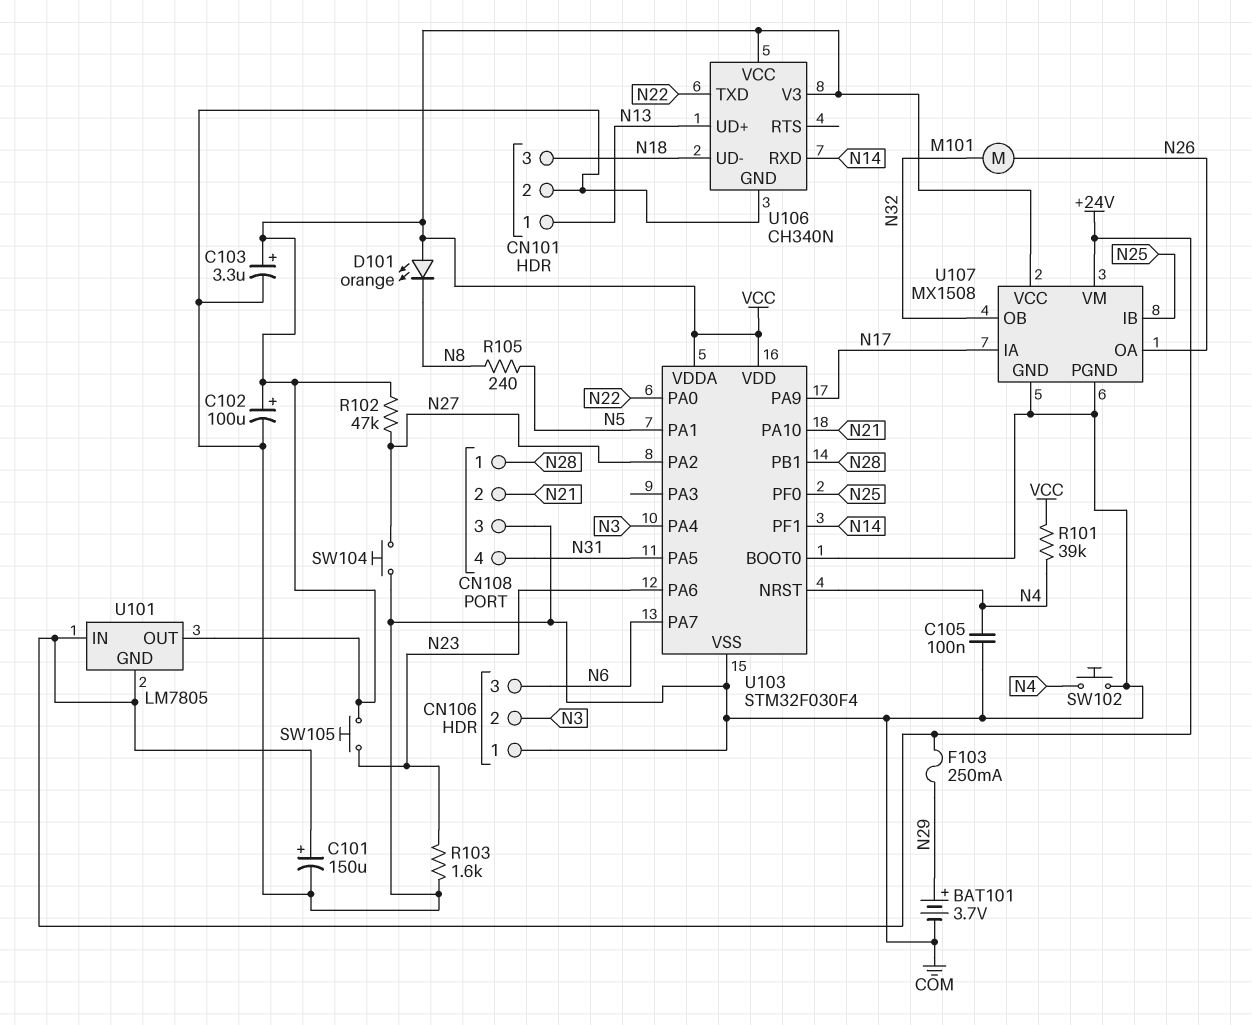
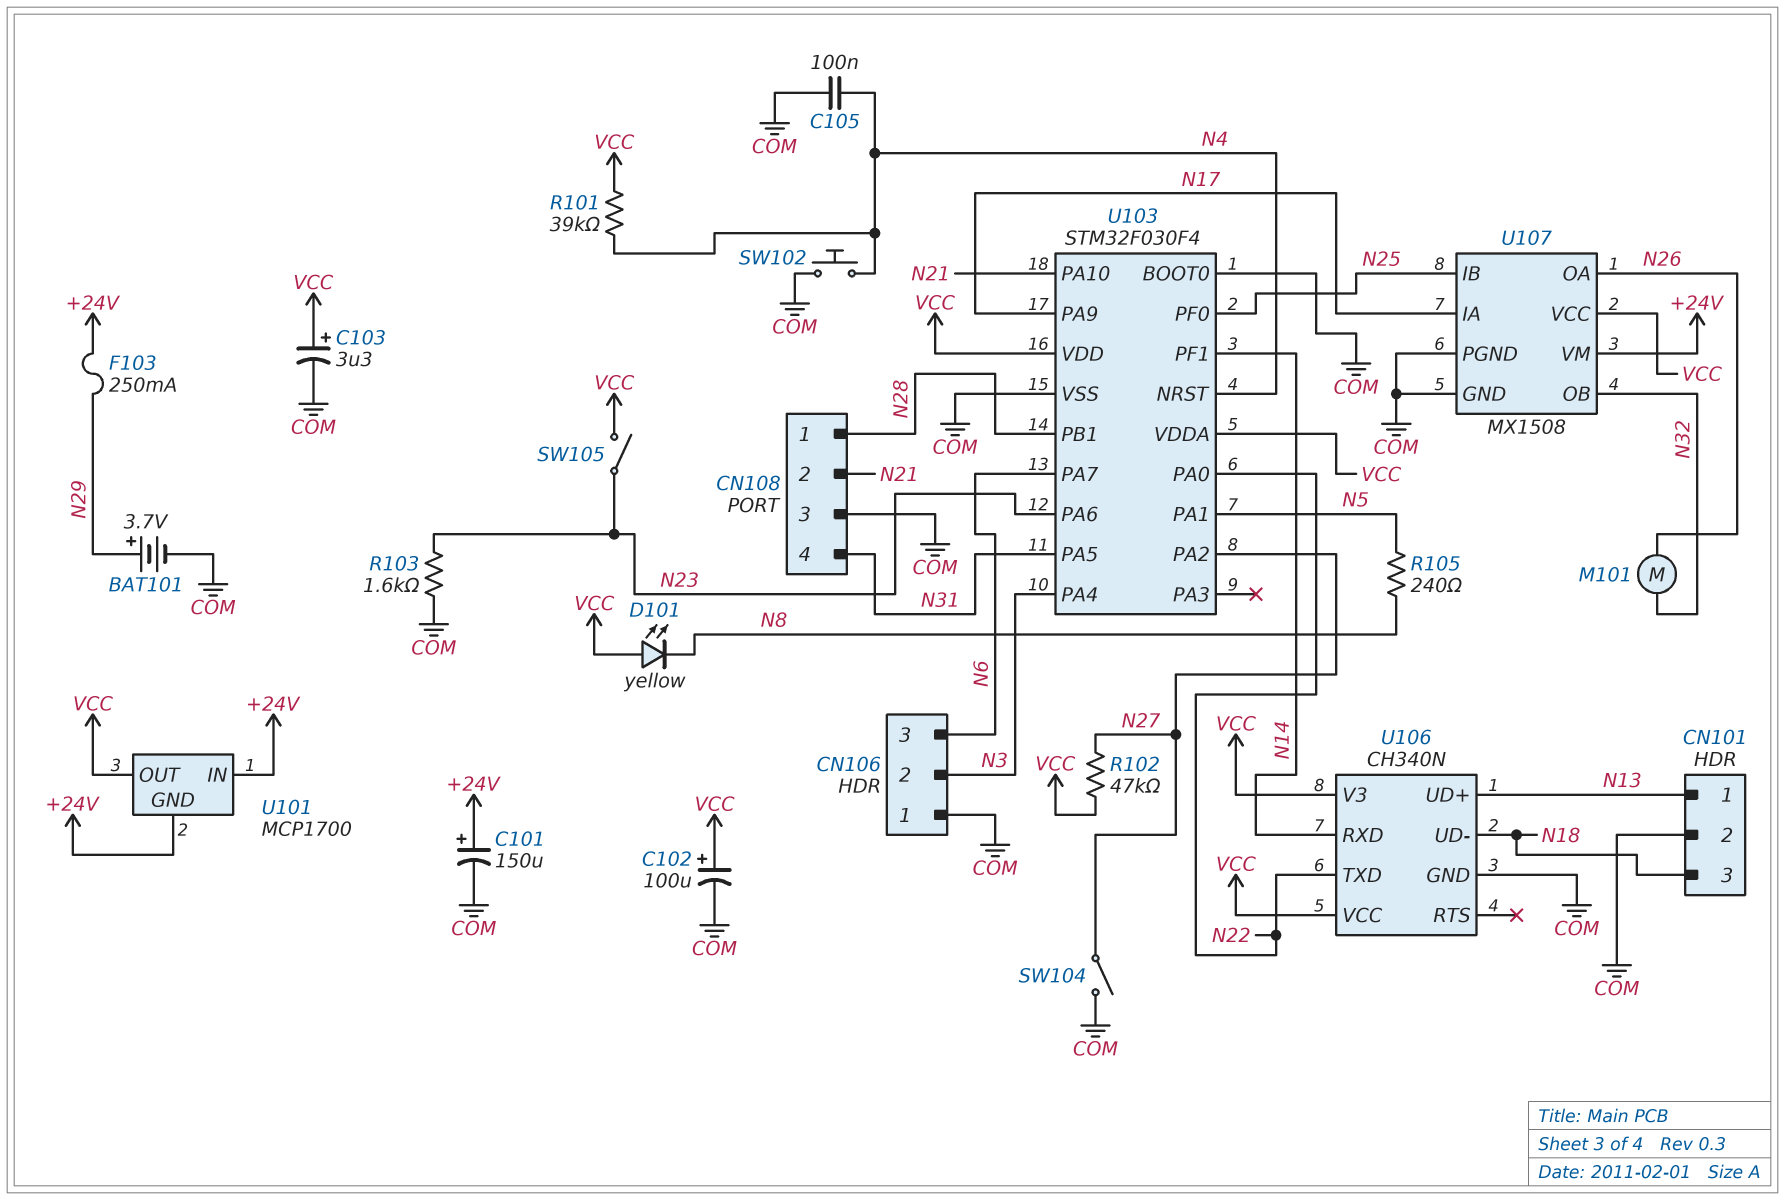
D101: LED orange (A VCC, K N8) -> LED yellow (A VCC, K N8)
SW104: button (COM, N27) -> switch (COM, N27)
SW105: button (N23, VCC) -> switch (N23, VCC)
U101: LM7805 -> MCP1700

